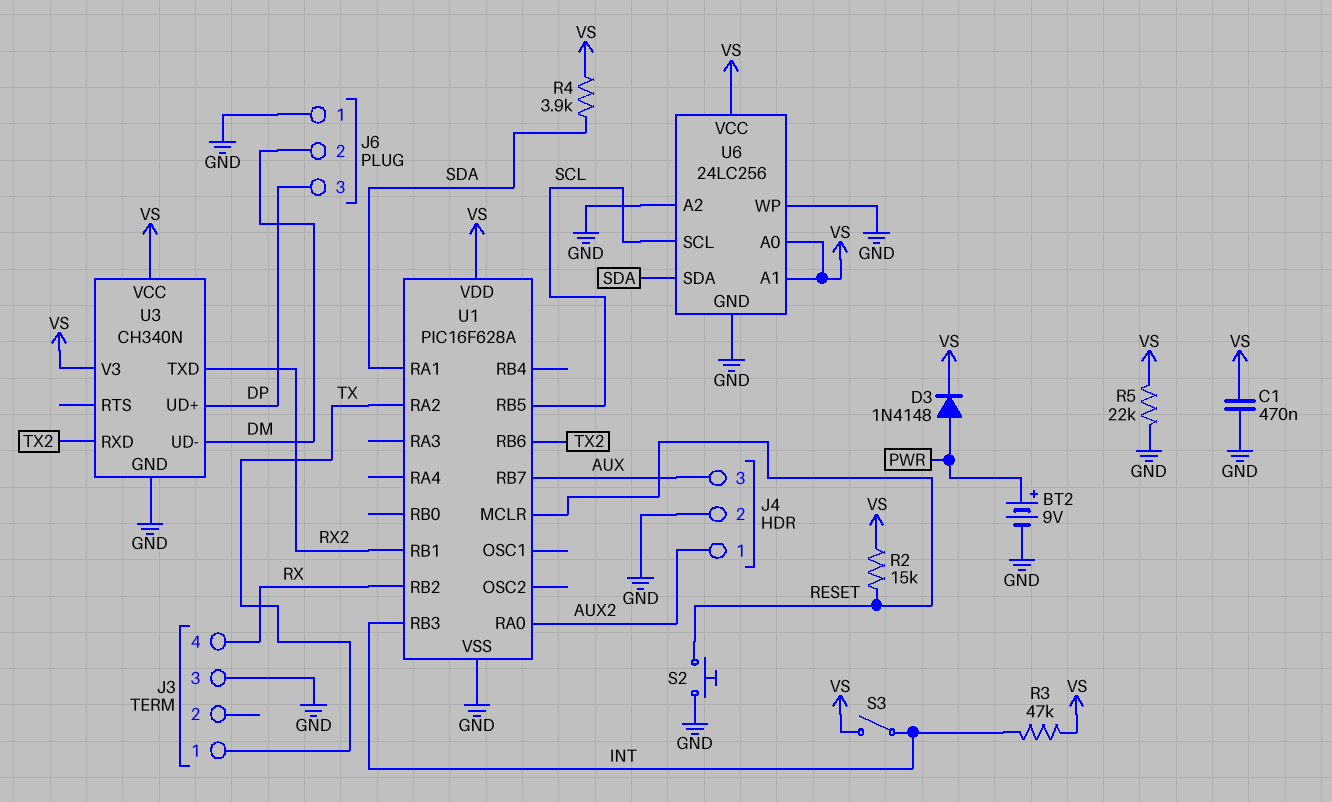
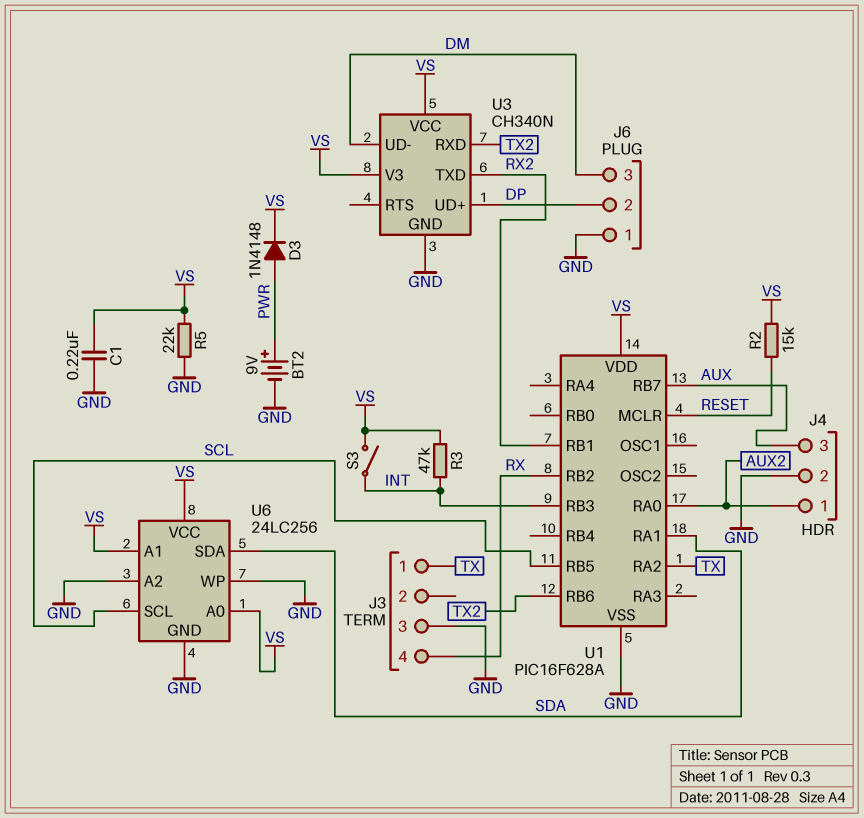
C1: 470nF (GND, VS) -> 220nF (GND, VS)
J6 pin 2: DM -> DP
J6 pin 3: DP -> DM
R4: 3.9k (SDA, VS) -> none
S2: button (GND, RESET) -> none

